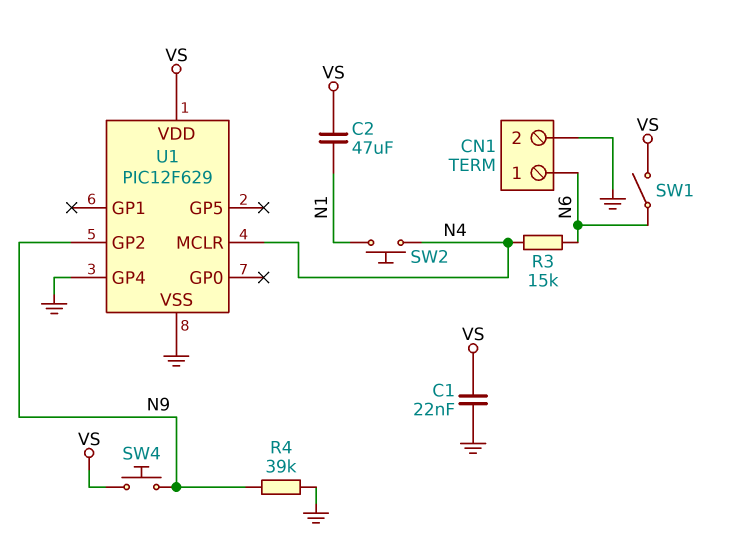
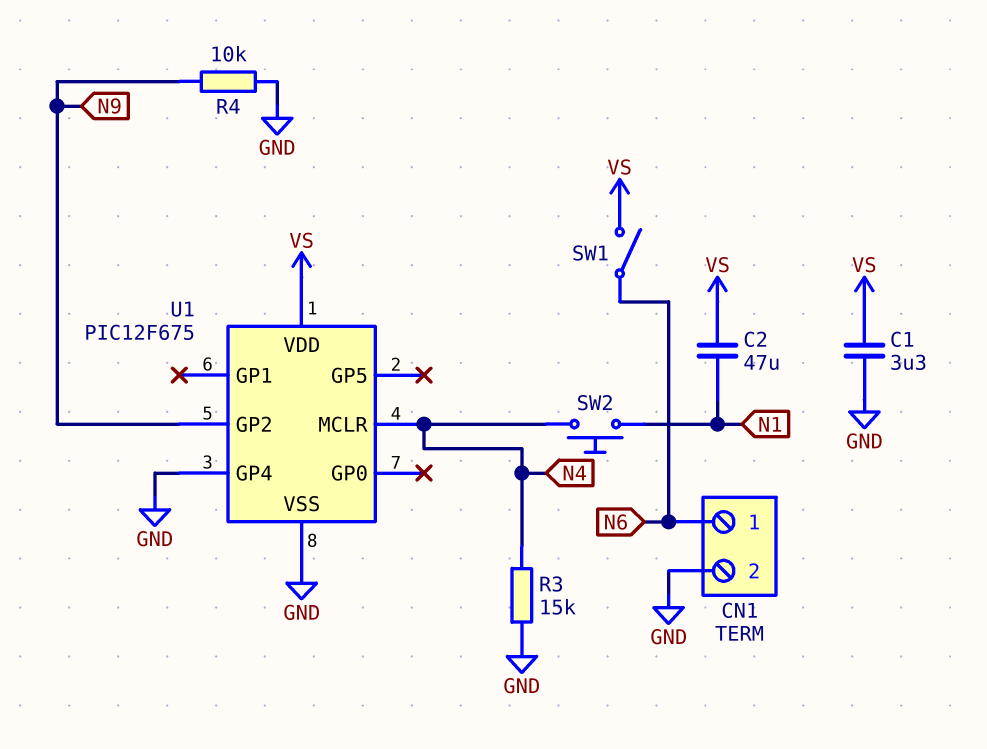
C1: 22nF (GND, VS) -> 3.3uF (GND, VS)
R3: 15k (N4, N6) -> 15k (GND, N4)
R4: 39k (GND, N9) -> 10k (GND, N9)
SW4: button (N9, VS) -> none
U1: PIC12F629 -> PIC12F675

